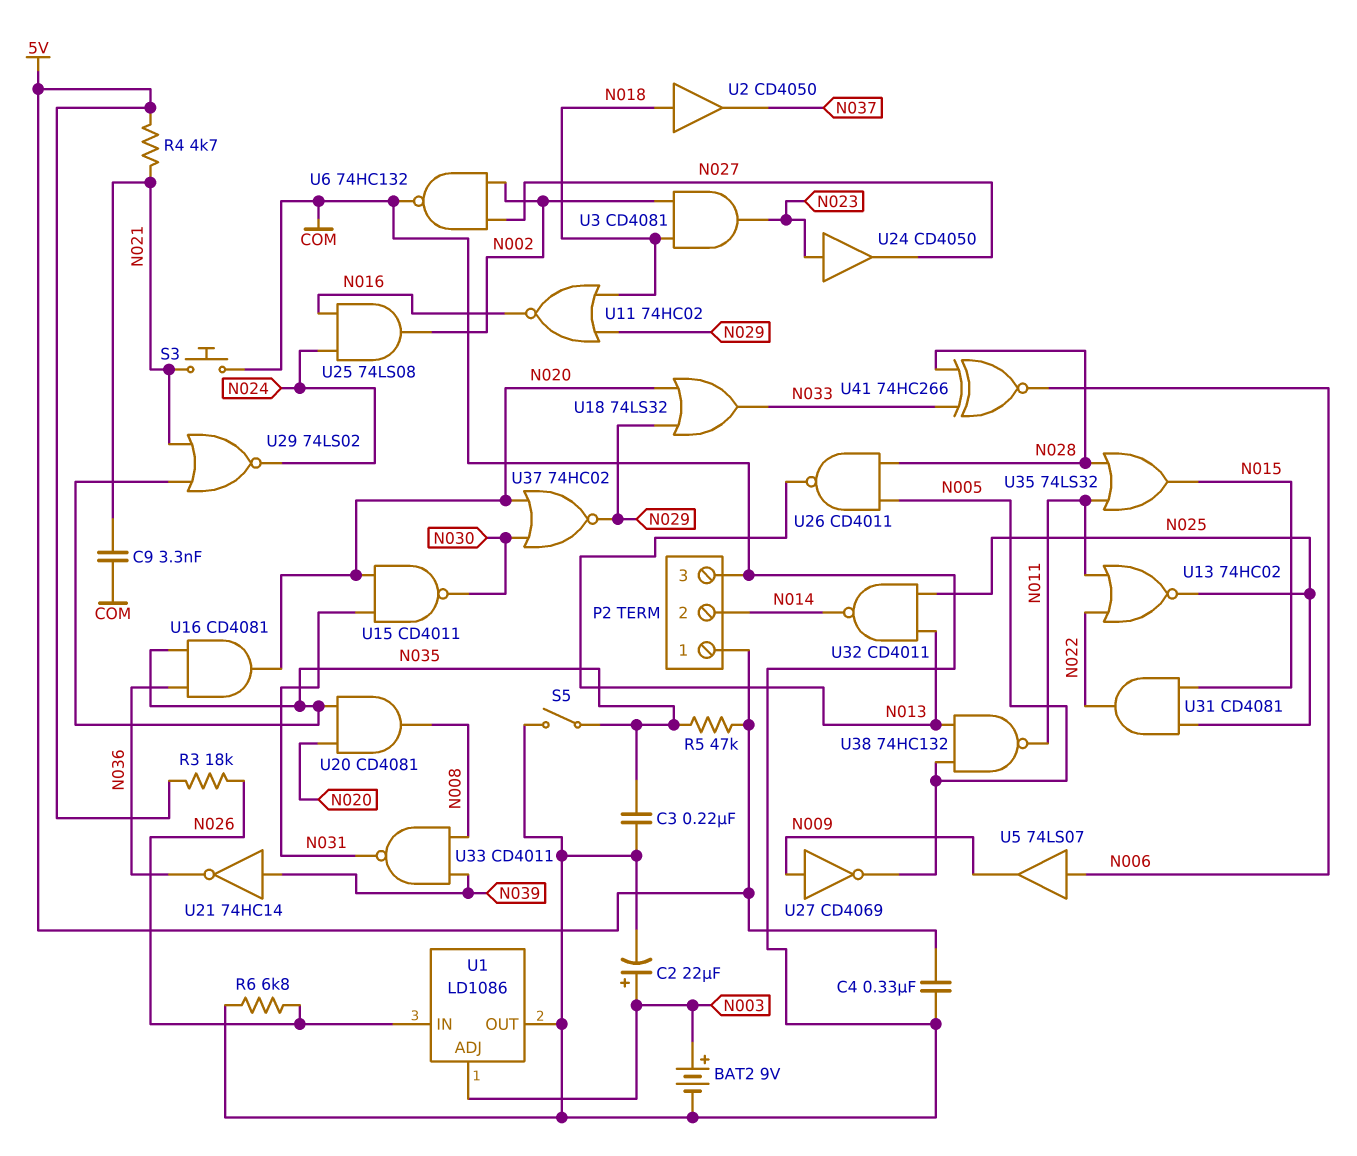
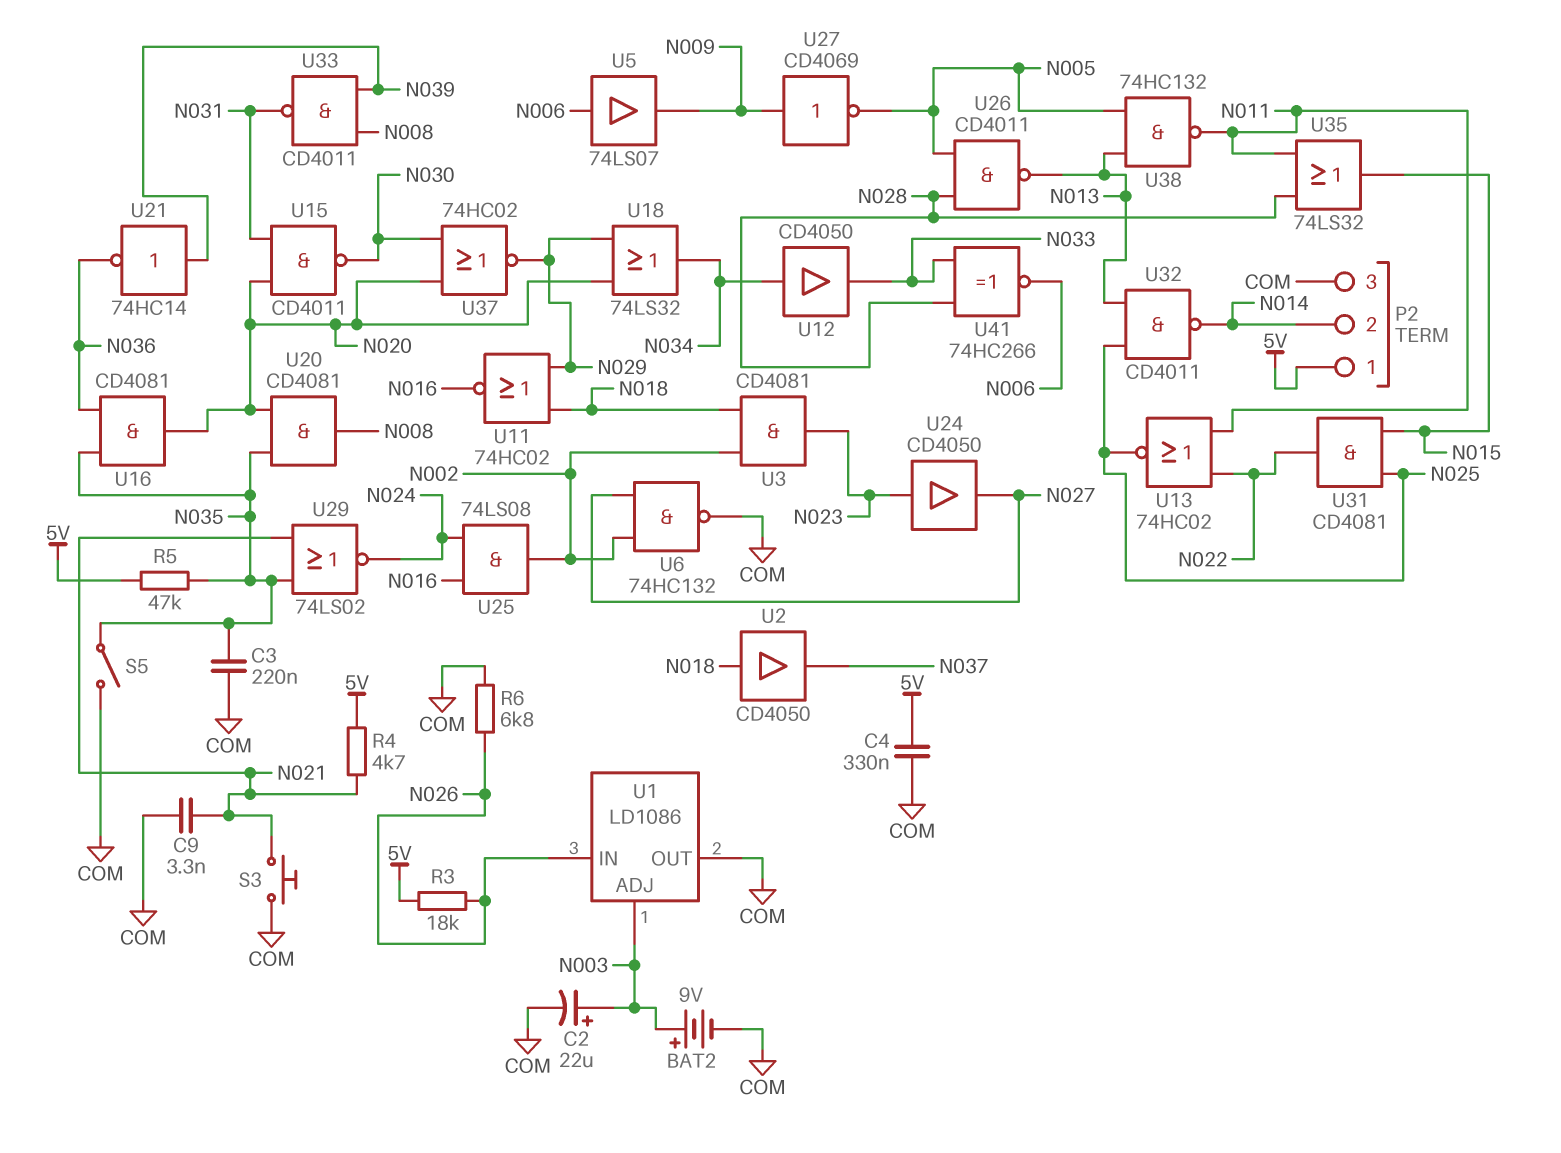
U12: none -> buffer CD4050 (in N034, out N033)
U18: OR 74LS32 (in N020, in N029, out N033) -> OR 74LS32 (in N020, in N029, out N034)

